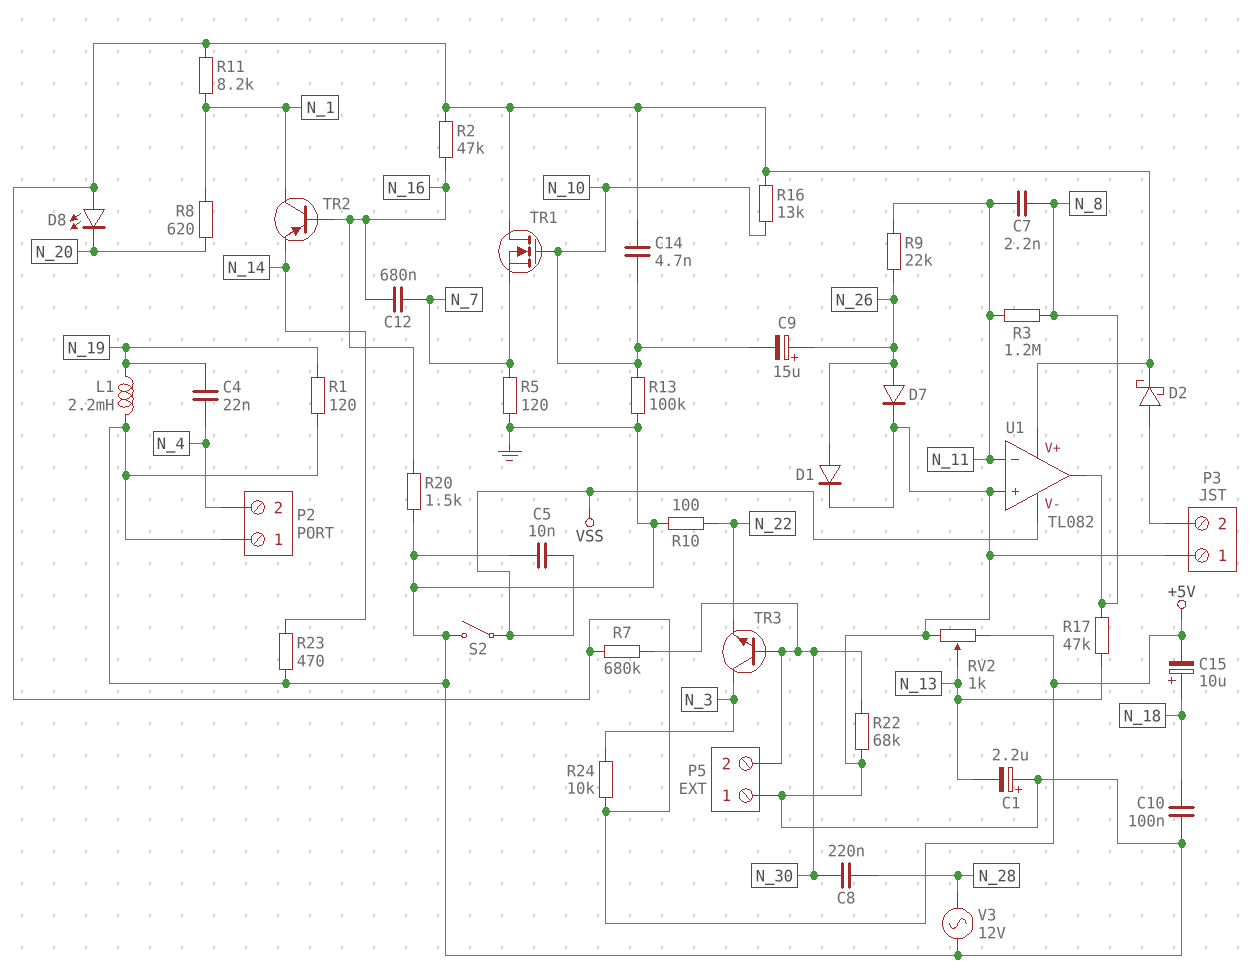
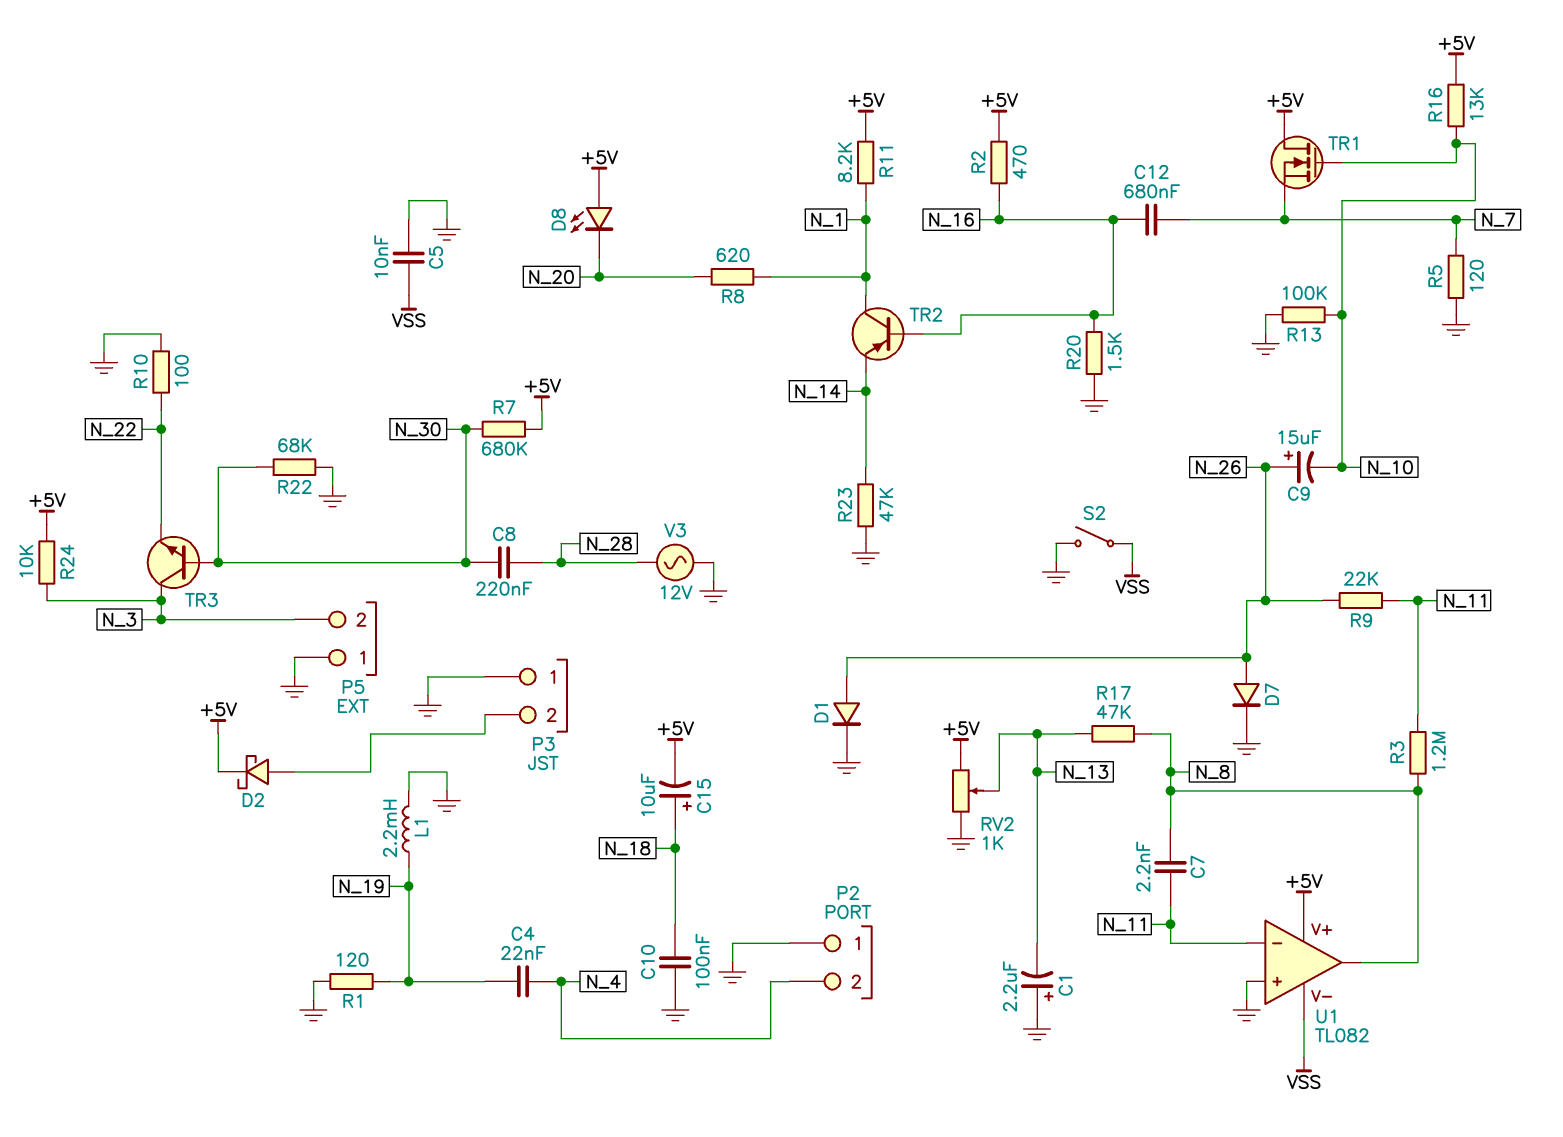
C14: 4.7nF (+5V, N_10) -> none
P5 pin 2: N_30 -> N_3
R2: 47k (+5V, N_16) -> 470 (+5V, N_16)
R23: 470 (GND, N_14) -> 47k (GND, N_14)

